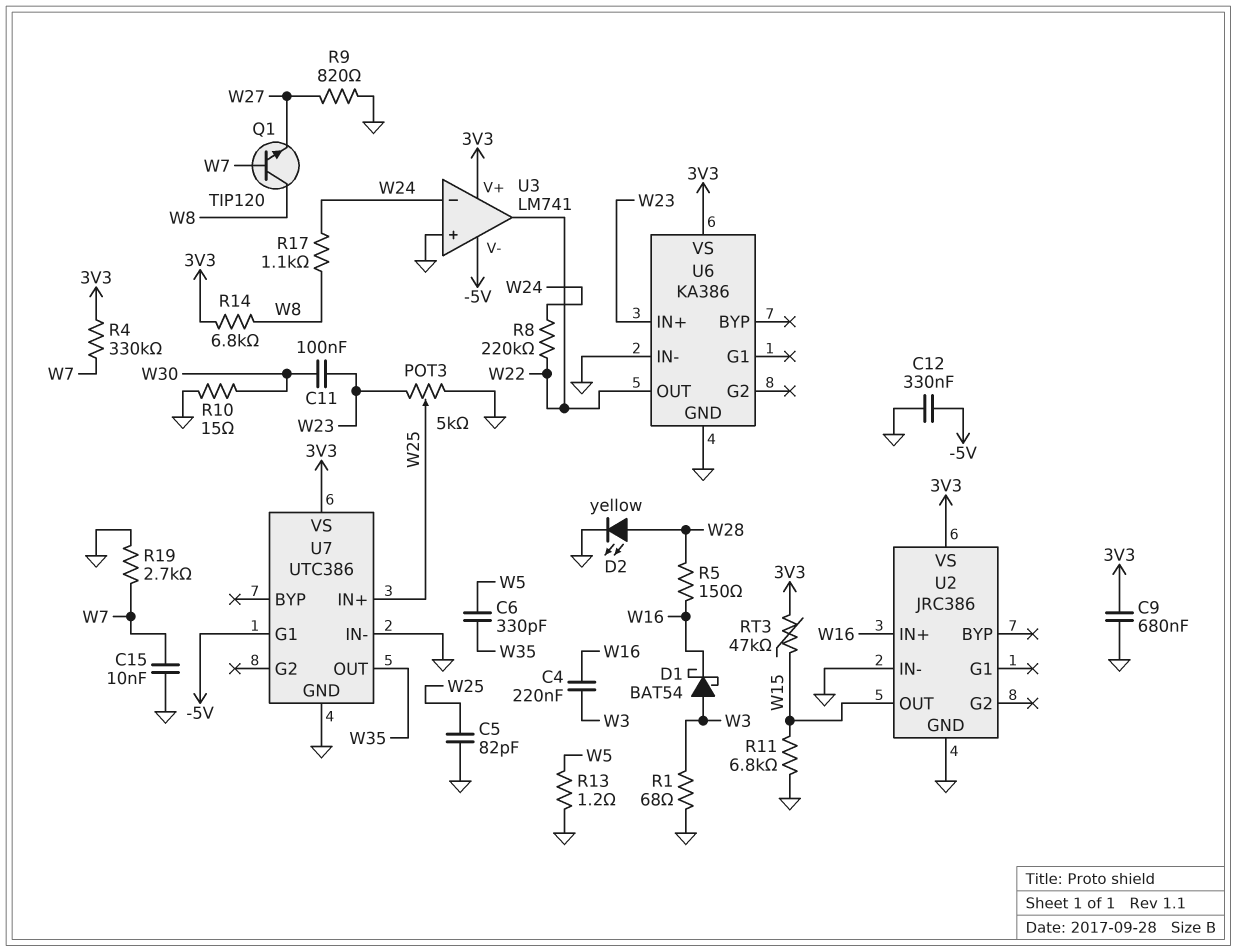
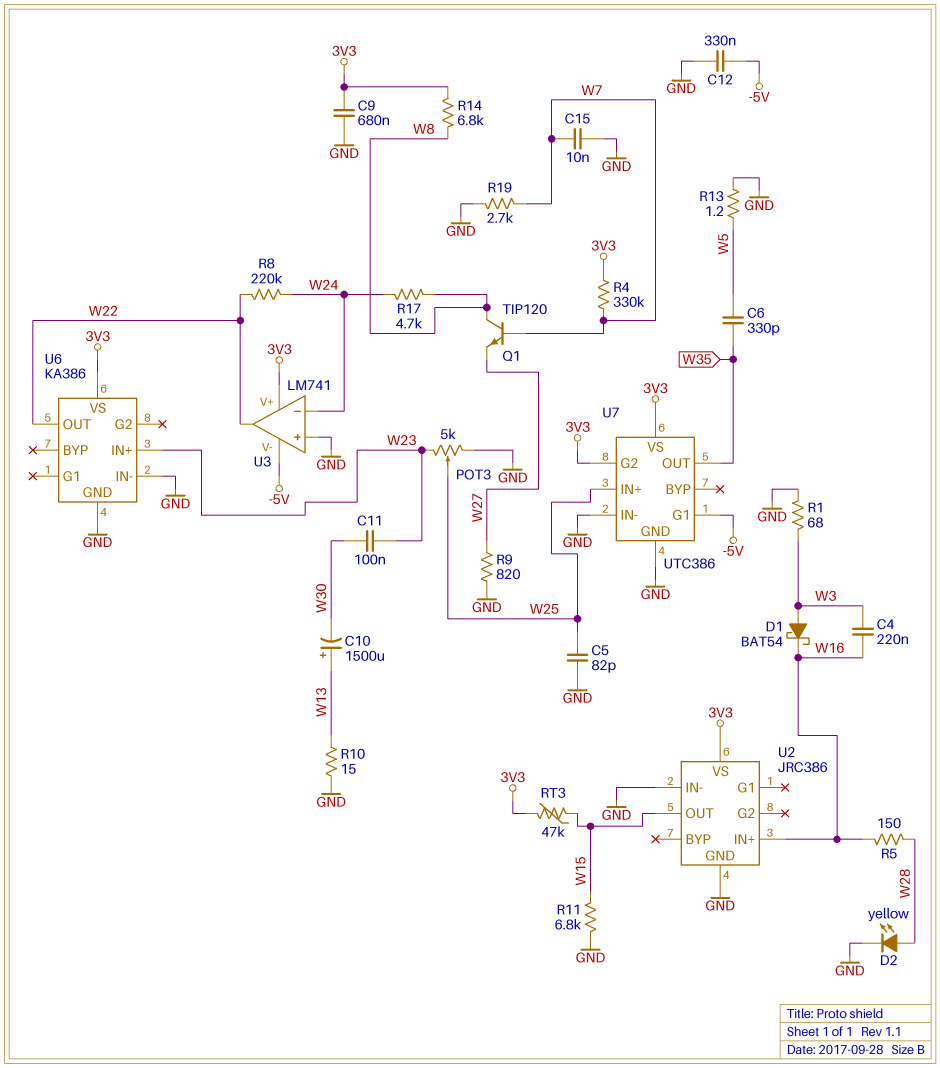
C10: none -> 1500uF (plus W13, minus W30)
R10: 15 (GND, W30) -> 15 (GND, W13)
R17: 1.1k (W8, W24) -> 4.7k (W8, W24)
U7 pin G2: none -> 3V3

